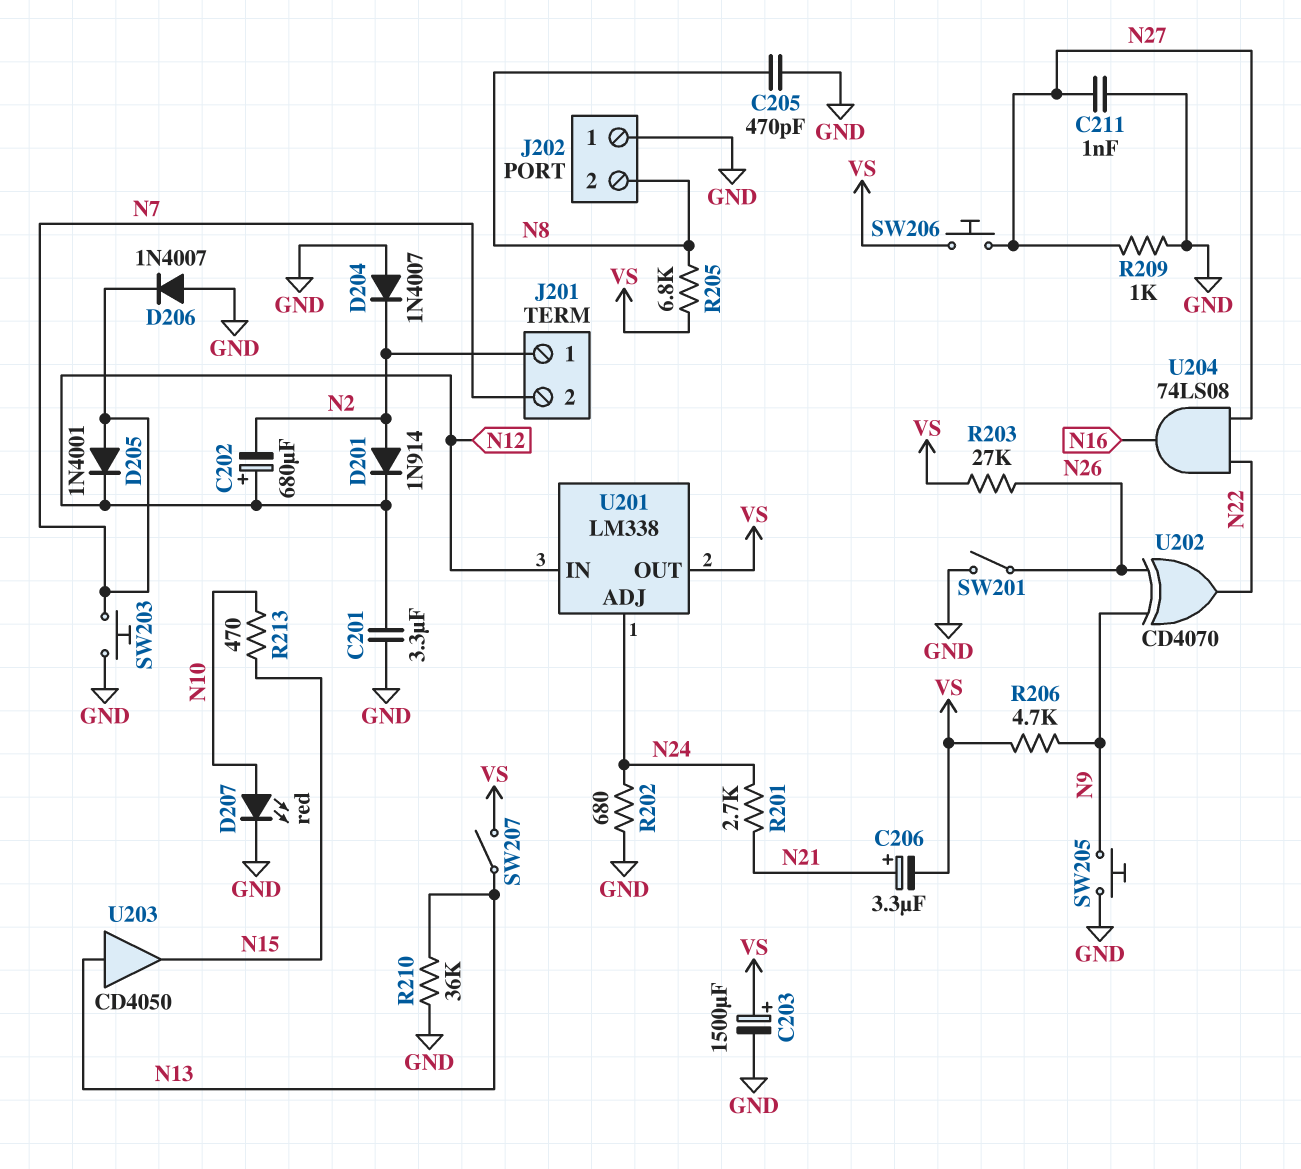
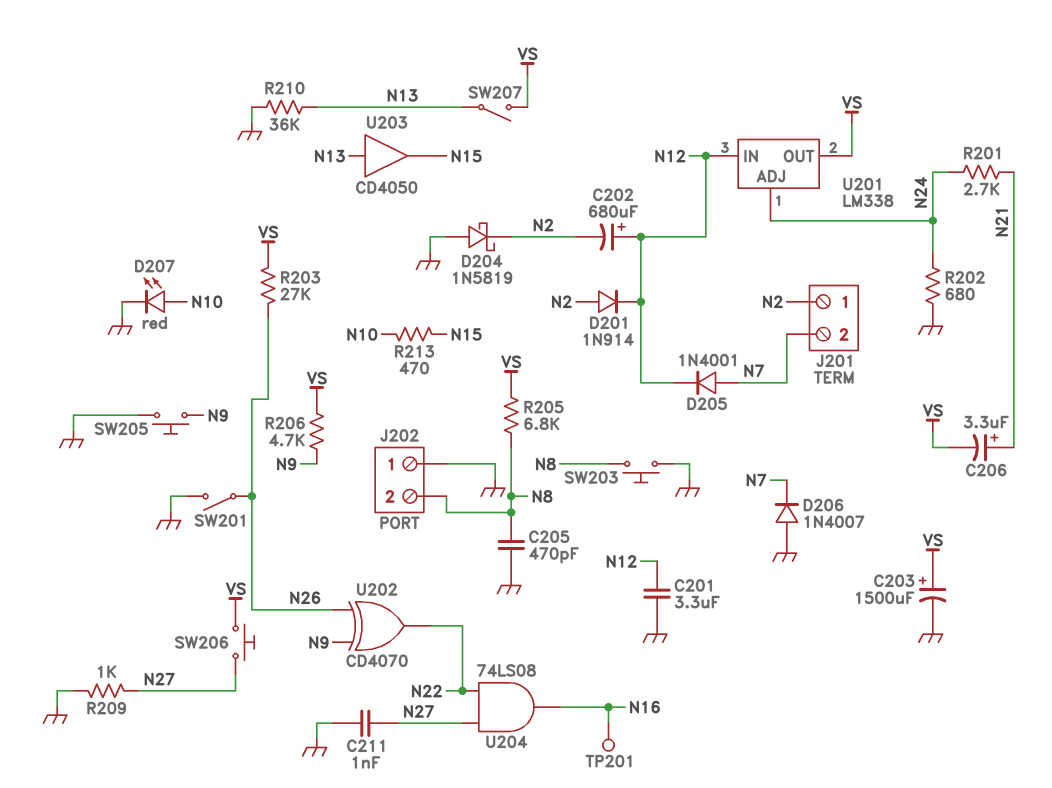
D204: diode 1N4007 (A GND, K N2) -> schottky 1N5819 (A GND, K N2)
SW203: button (GND, N7) -> button (GND, N8)
TP201: none -> test point (N16)

